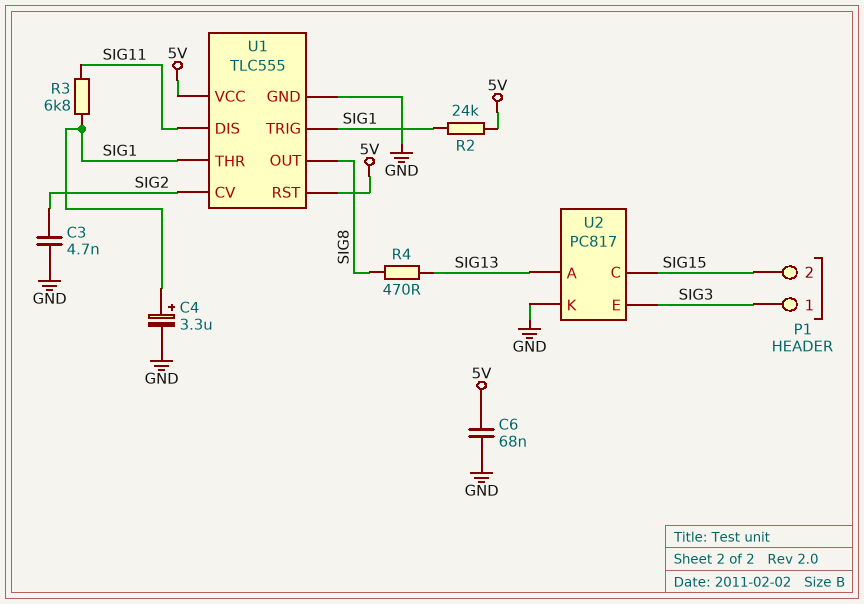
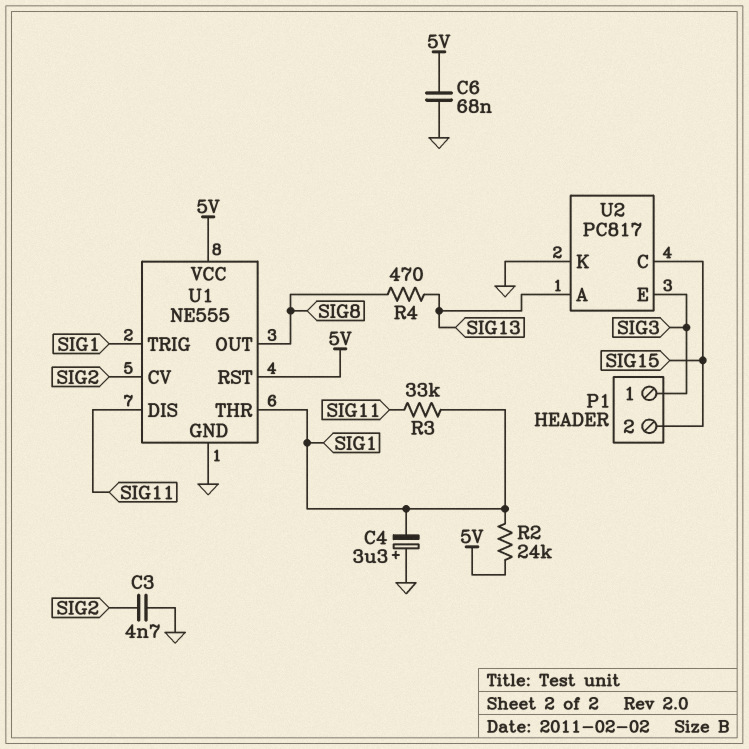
C4: 3.3uF (plus SIG1, minus GND) -> 3.3uF (plus GND, minus SIG1)
R3: 6.8k (SIG1, SIG11) -> 33k (SIG1, SIG11)
U1: TLC555 -> NE555

